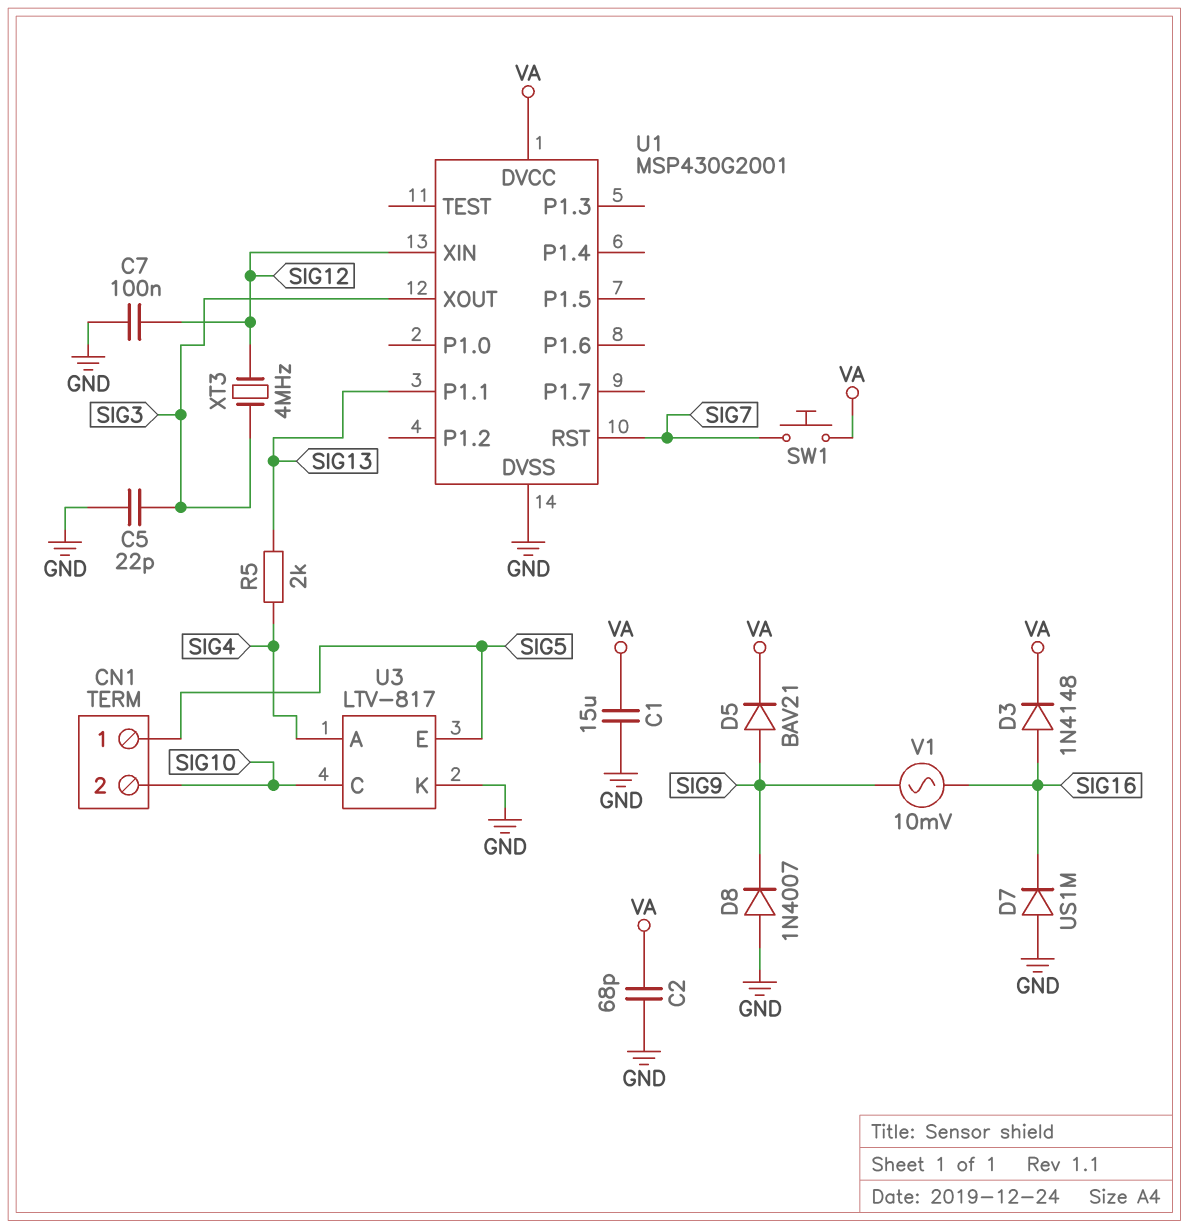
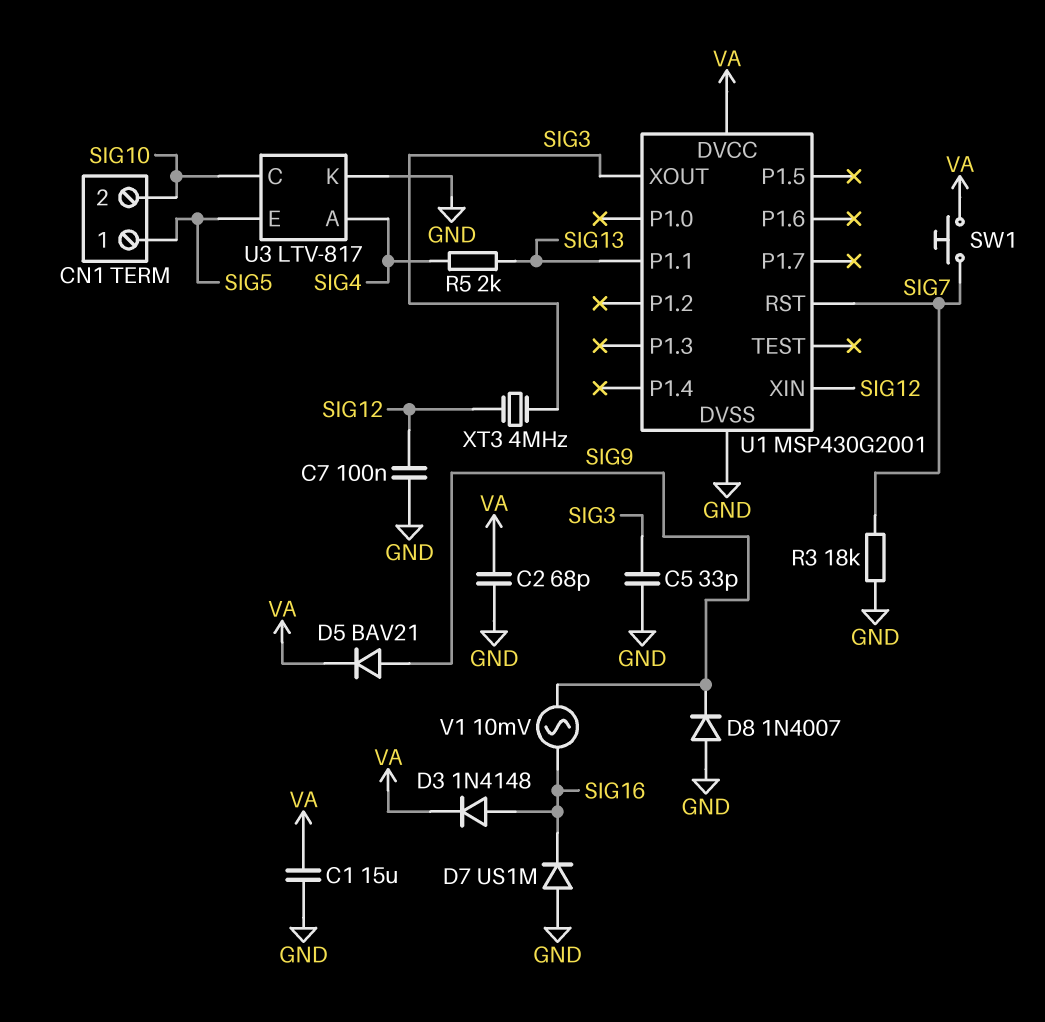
C5: 22pF (GND, SIG3) -> 33pF (GND, SIG3)
R3: none -> 18k (GND, SIG7)

